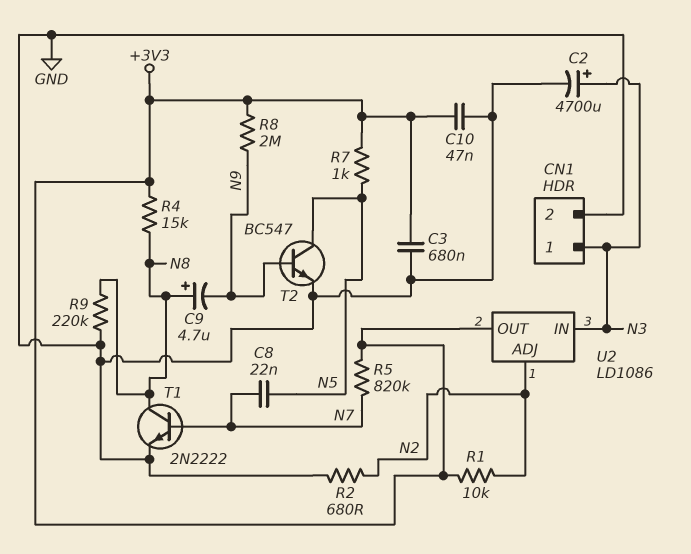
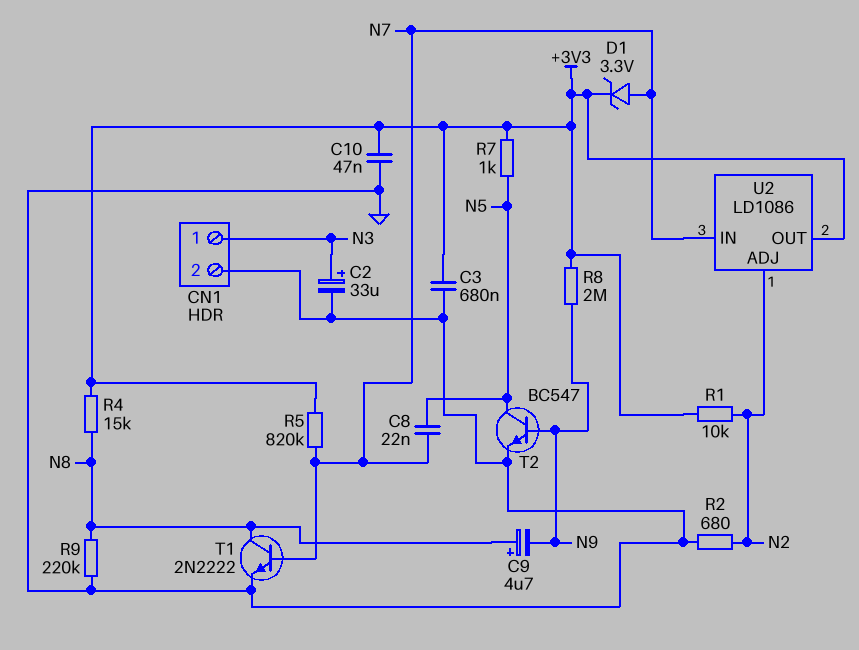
C2: 4700uF (plus N3, minus GND) -> 33uF (plus N3, minus GND)
D1: none -> zener 3.3V (A N7, K +3V3)
U2 pin IN: N3 -> N7

